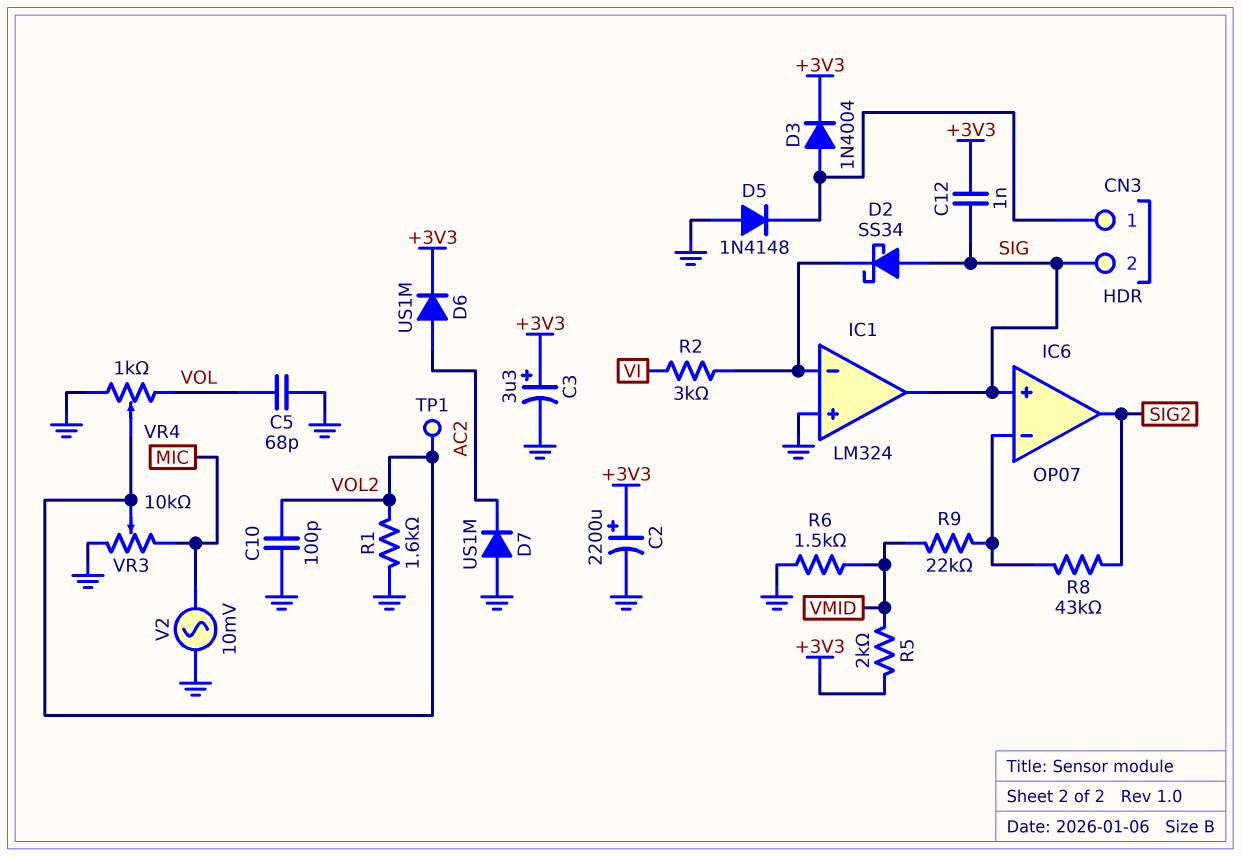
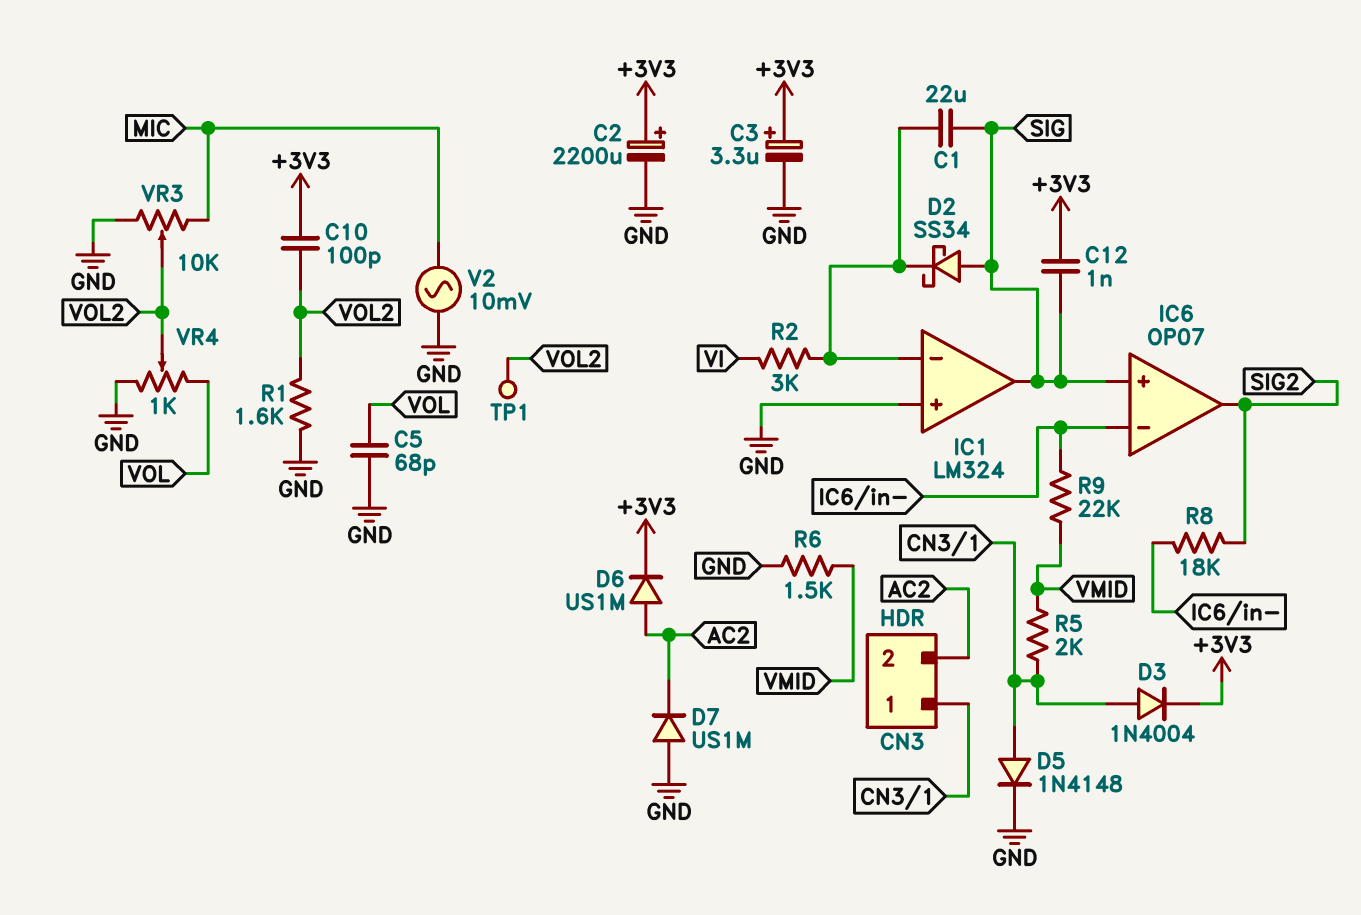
C1: none -> 22uF (IC1/in-, SIG)
C10: 100pF (GND, VOL2) -> 100pF (+3V3, VOL2)
CN3 pin 2: SIG -> AC2
D5: diode 1N4148 (A GND, K CN3/1) -> diode 1N4148 (A CN3/1, K GND)
R5: 2k (+3V3, VMID) -> 2k (CN3/1, VMID)
R8: 43k (IC6/in-, SIG2) -> 18k (IC6/in-, SIG2)

